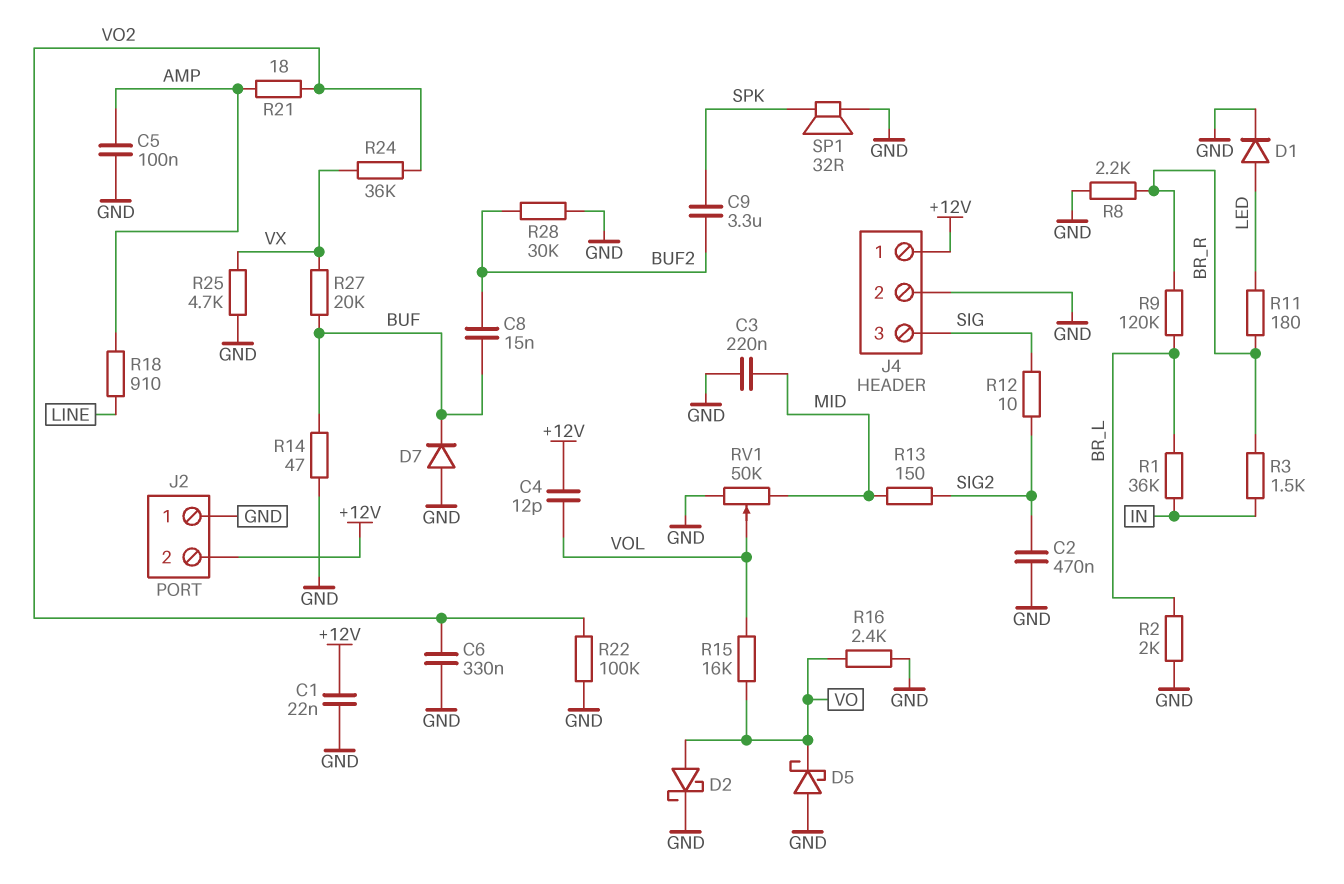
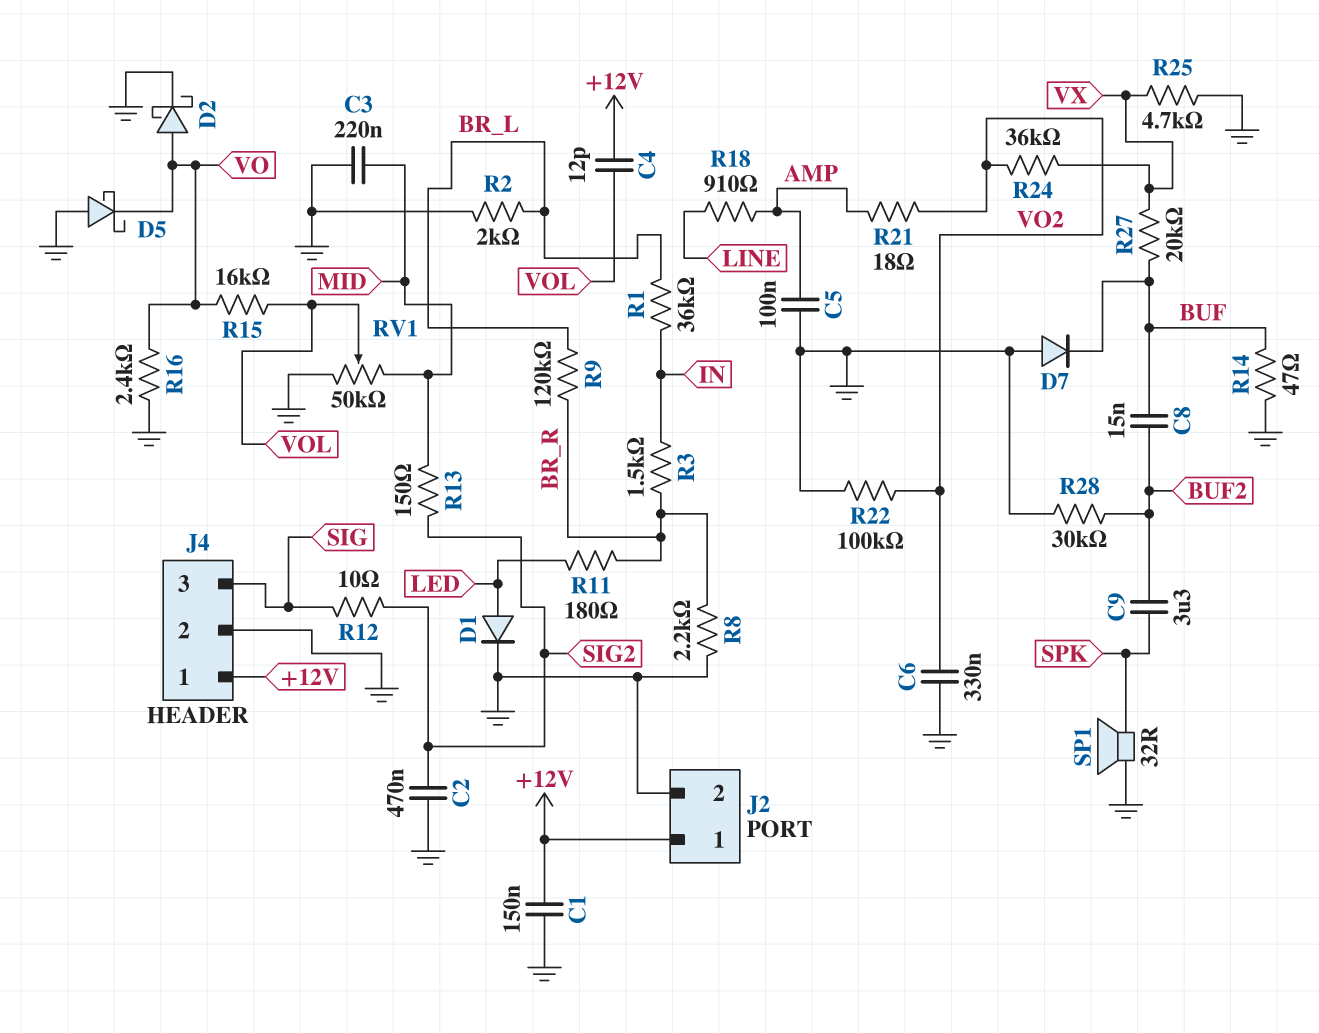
C1: 22nF (+12V, GND) -> 150nF (+12V, GND)
J2 pin 1: GND -> +12V
J2 pin 2: +12V -> GND

